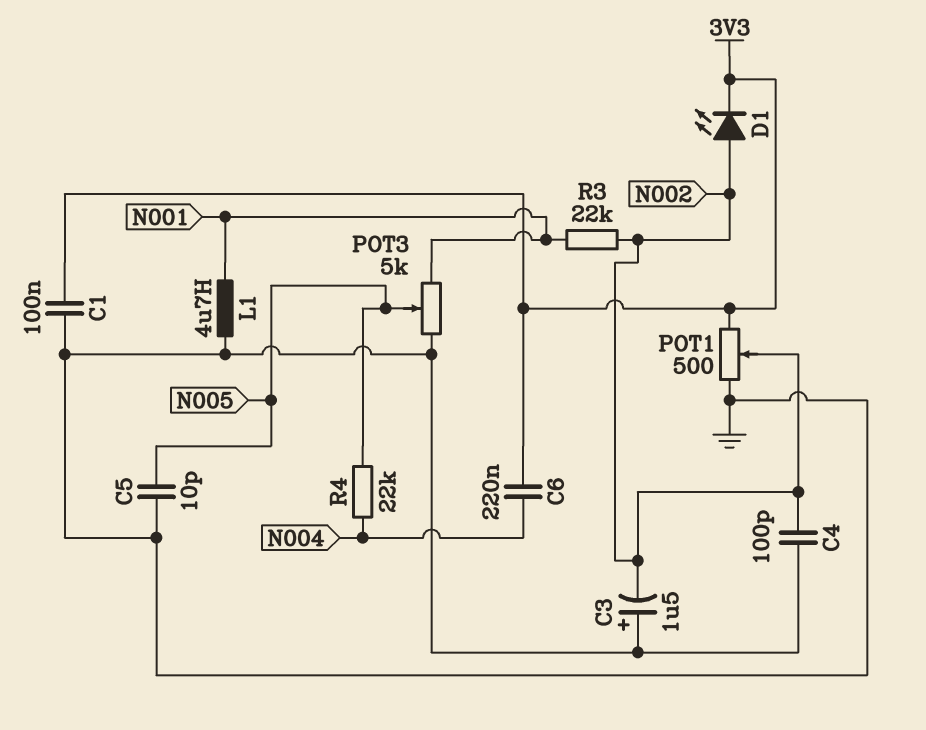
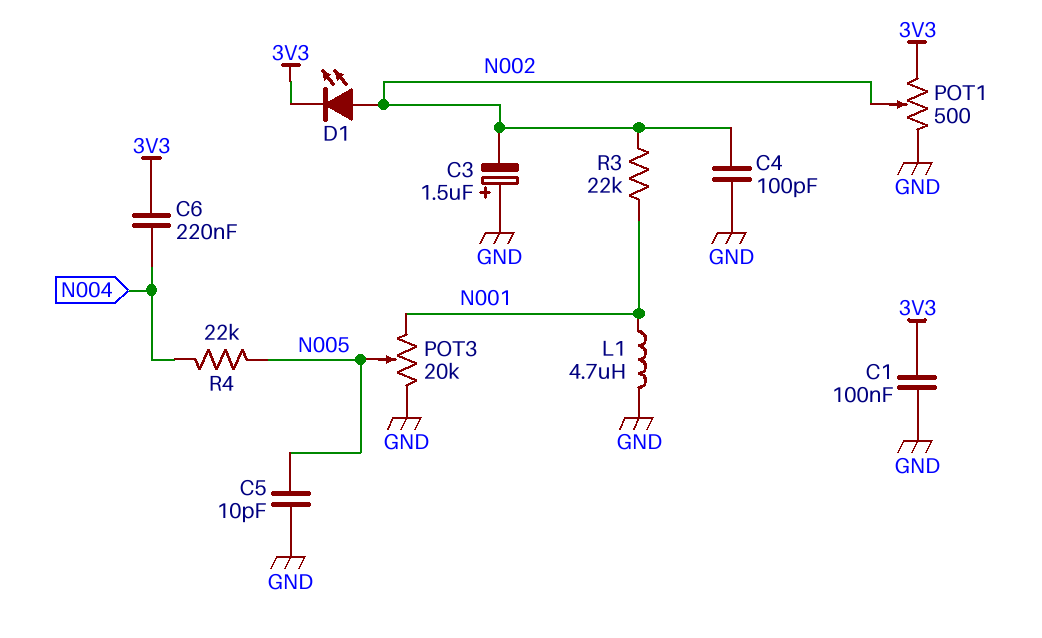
POT3: 5k (GND, N001, wiper N005) -> 20k (GND, N001, wiper N005)

